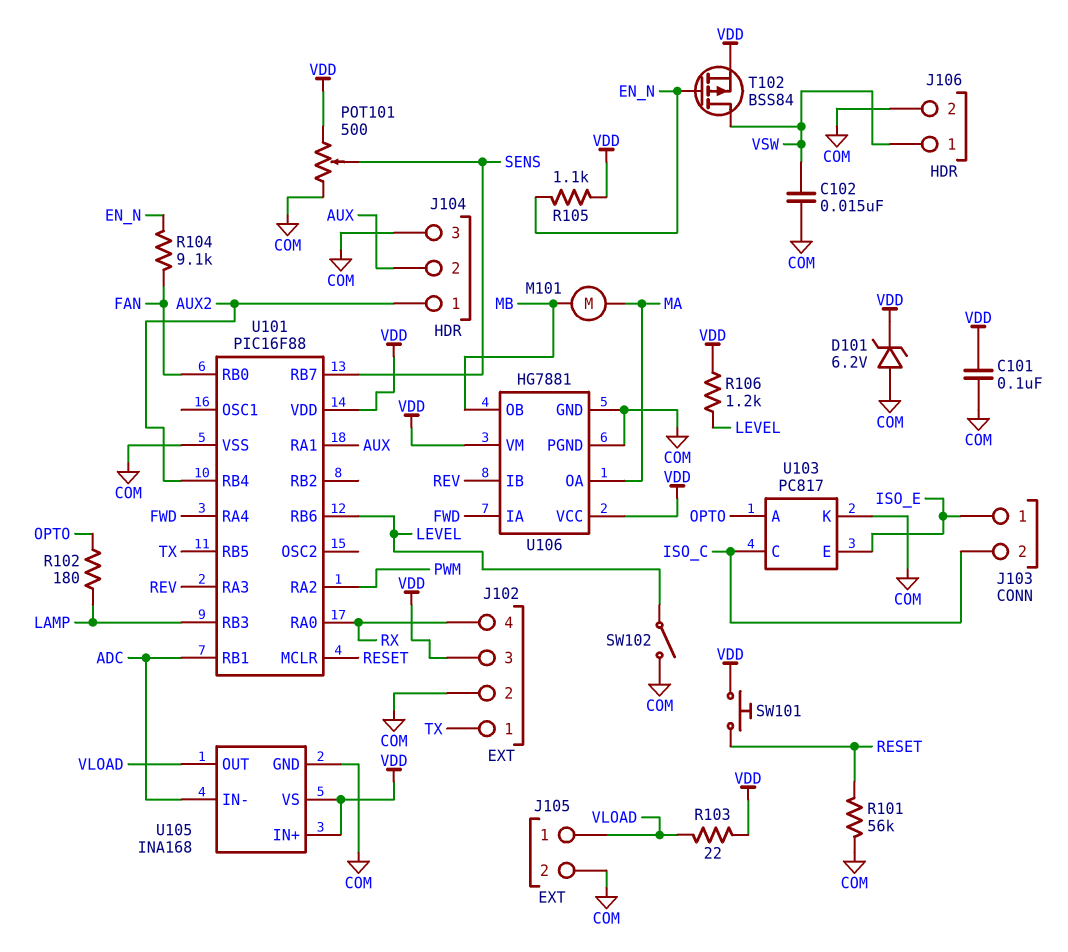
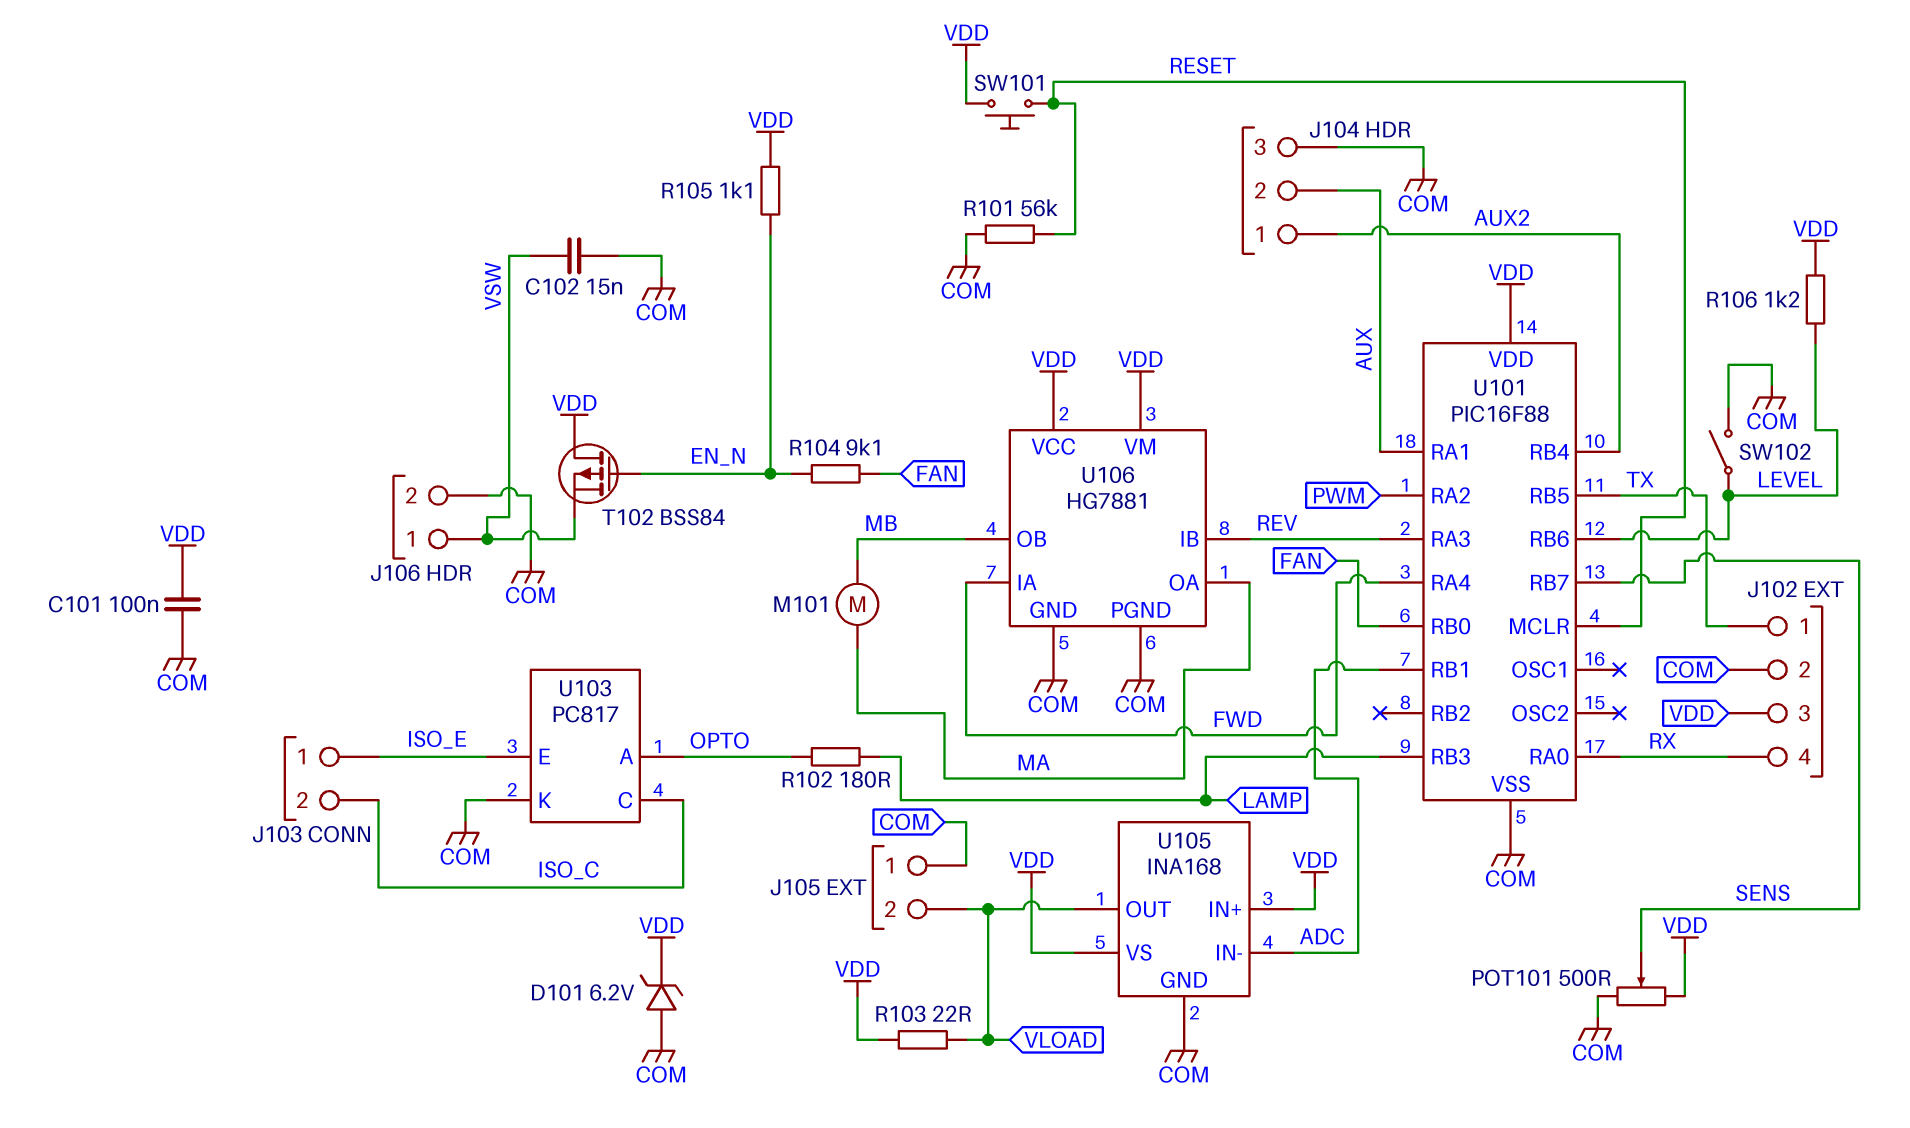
J105 pin 1: VLOAD -> COM
J105 pin 2: COM -> VLOAD
T102: PMOS BSS84 (G EN_N, D VSW, S VDD) -> PMOS BSS84 (G EN_N, D VDD, S VSW)

